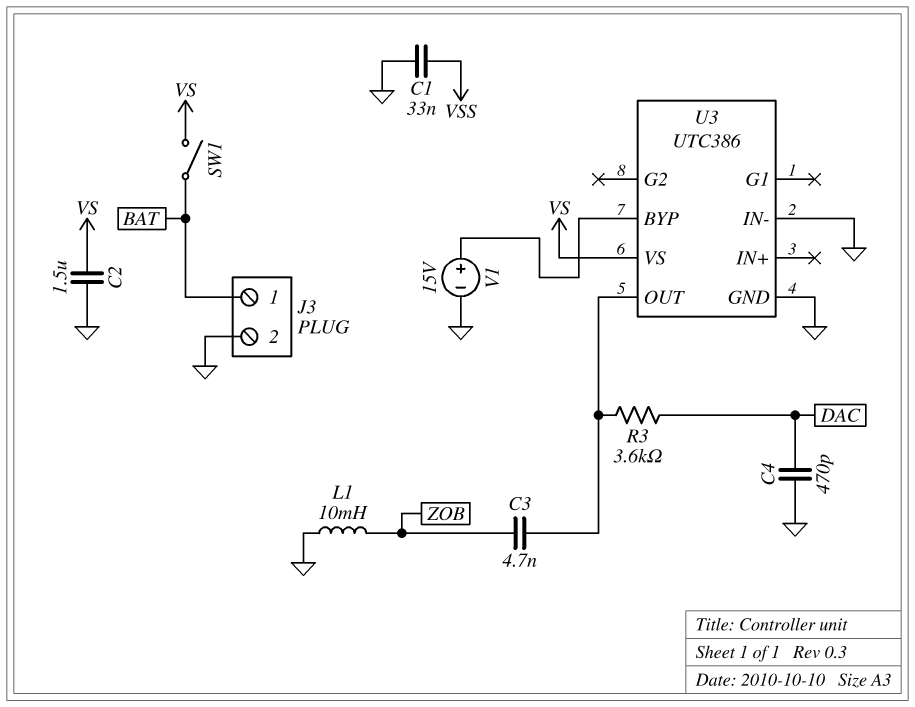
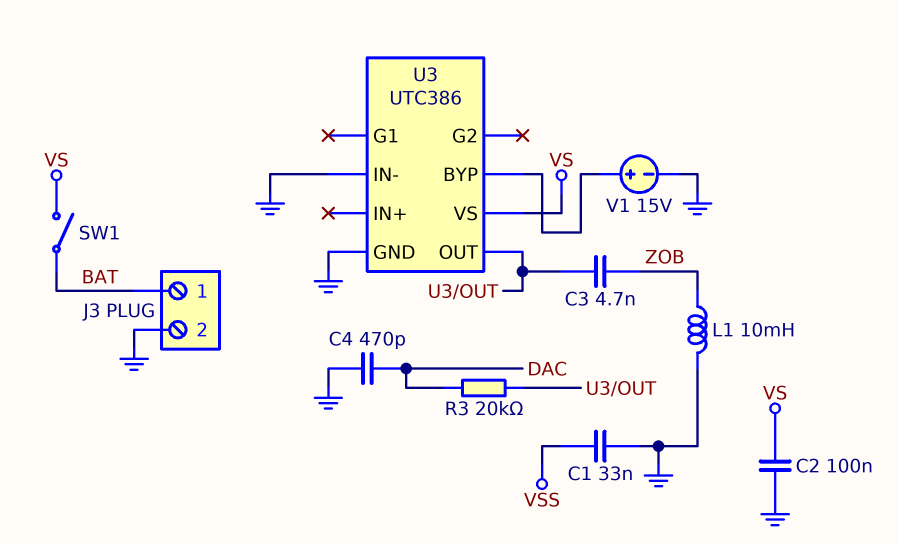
C2: 1.5uF (GND, VS) -> 100nF (GND, VS)
R3: 3.6k (DAC, U3/OUT) -> 20k (DAC, U3/OUT)

